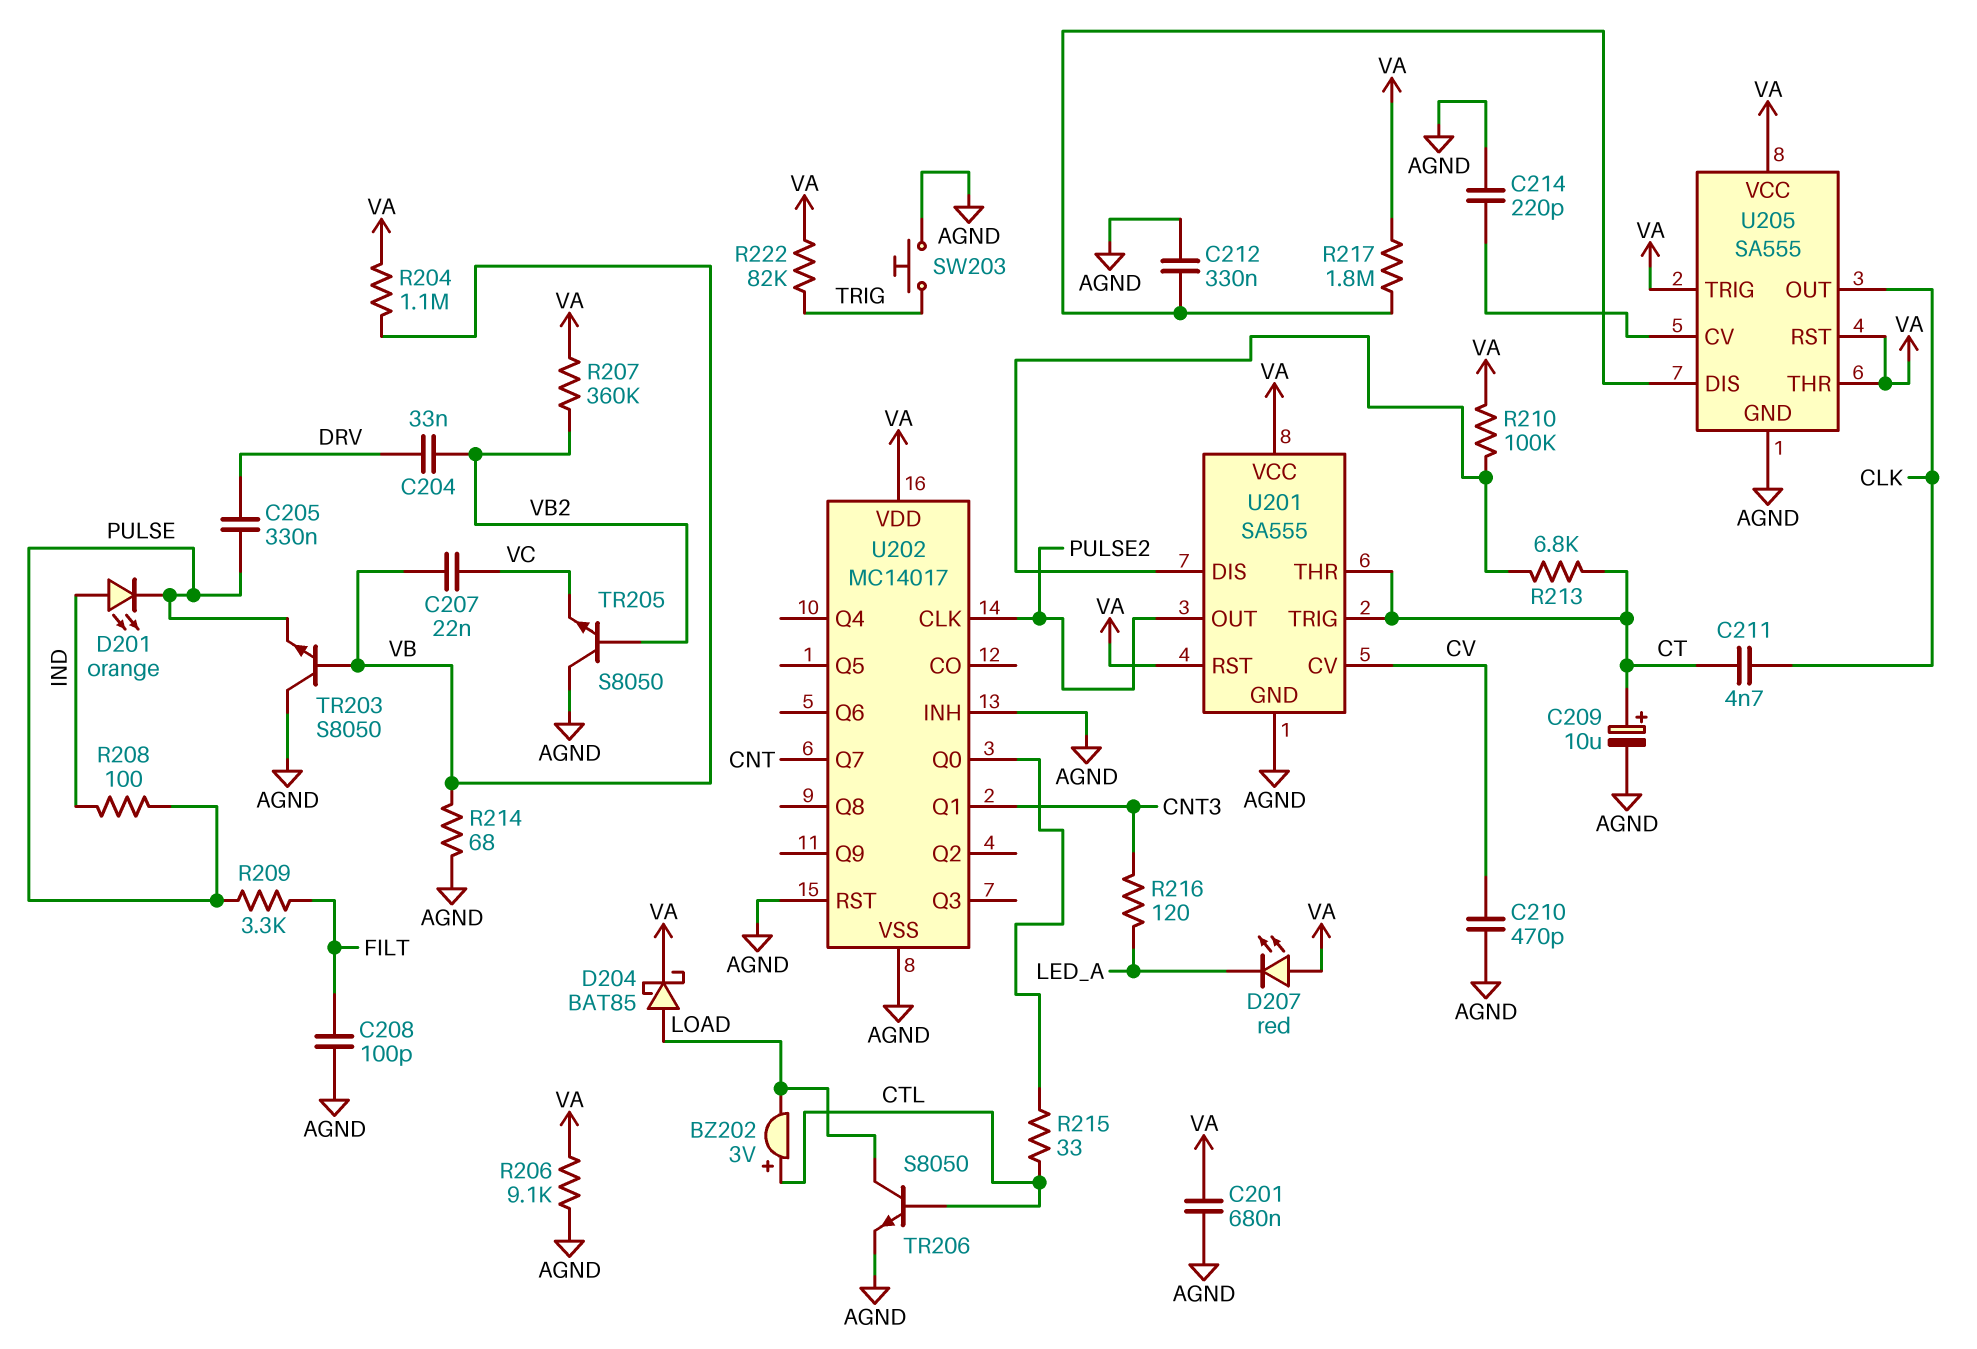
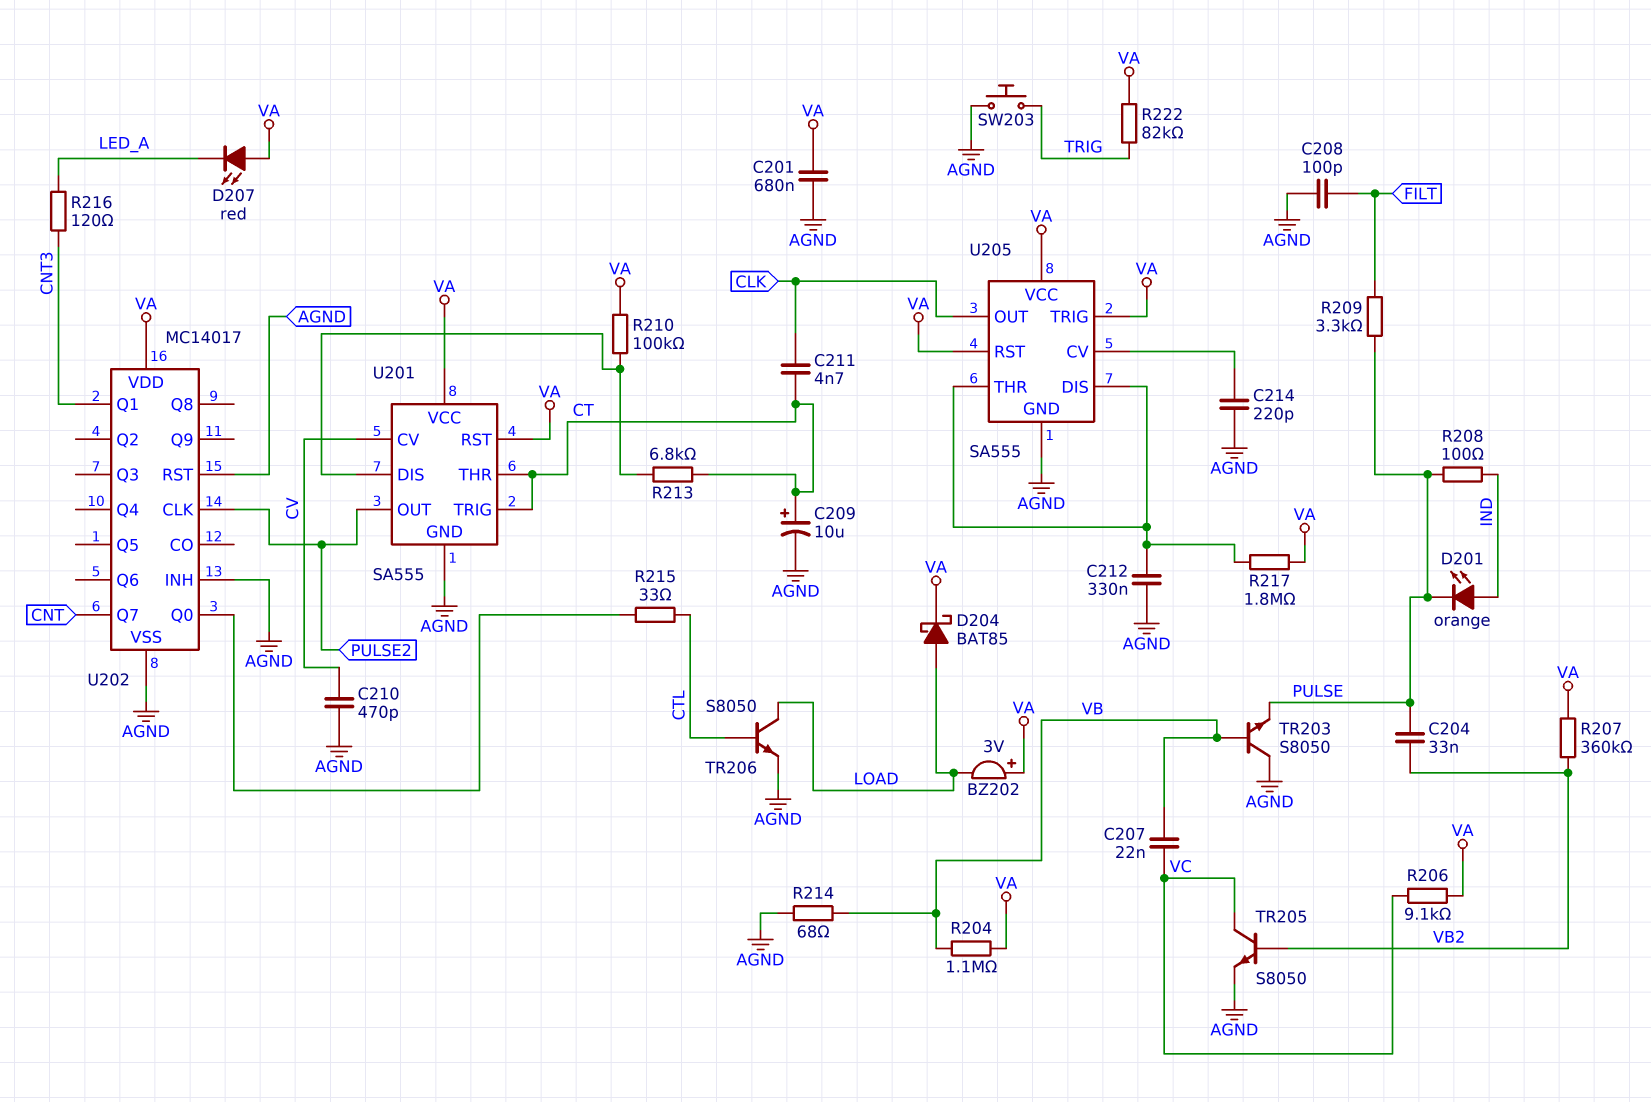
BZ202: buzzer 3V (plus CTL, minus LOAD) -> buzzer 3V (plus VA, minus LOAD)
C204: 33nF (DRV, VB2) -> 33nF (PULSE, VB2)
C205: 330nF (DRV, PULSE) -> none
R206: 9.1k (AGND, VA) -> 9.1k (VA, VC)
TR205: NPN S8050 (B VB2, C AGND, E VC) -> NPN S8050 (B VB2, C VC, E AGND)
U205 pin THR: VA -> U205/DIS

